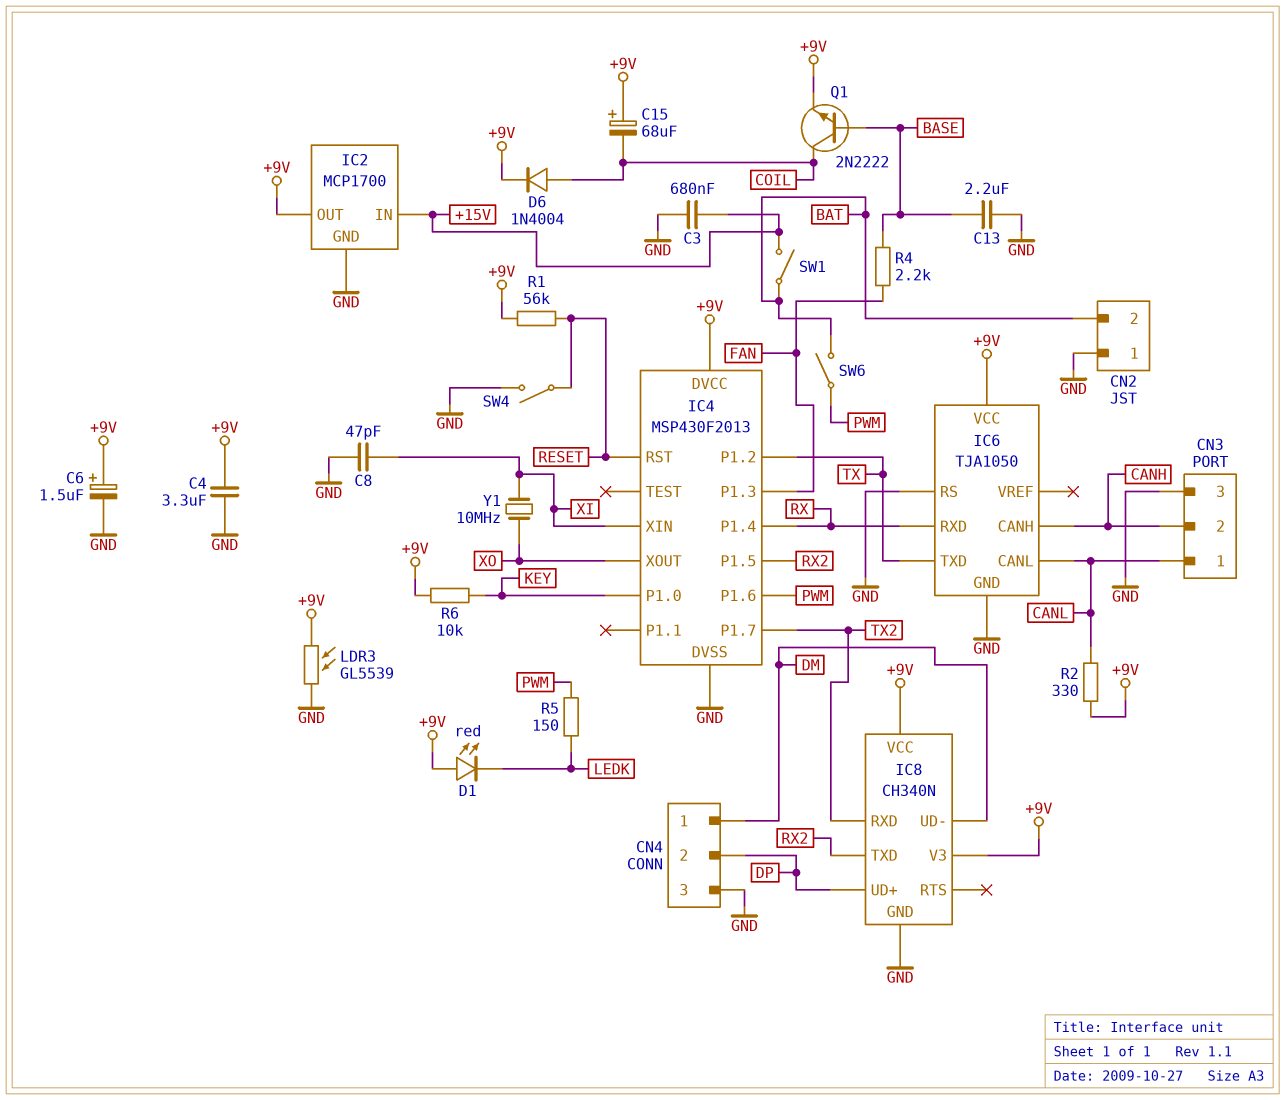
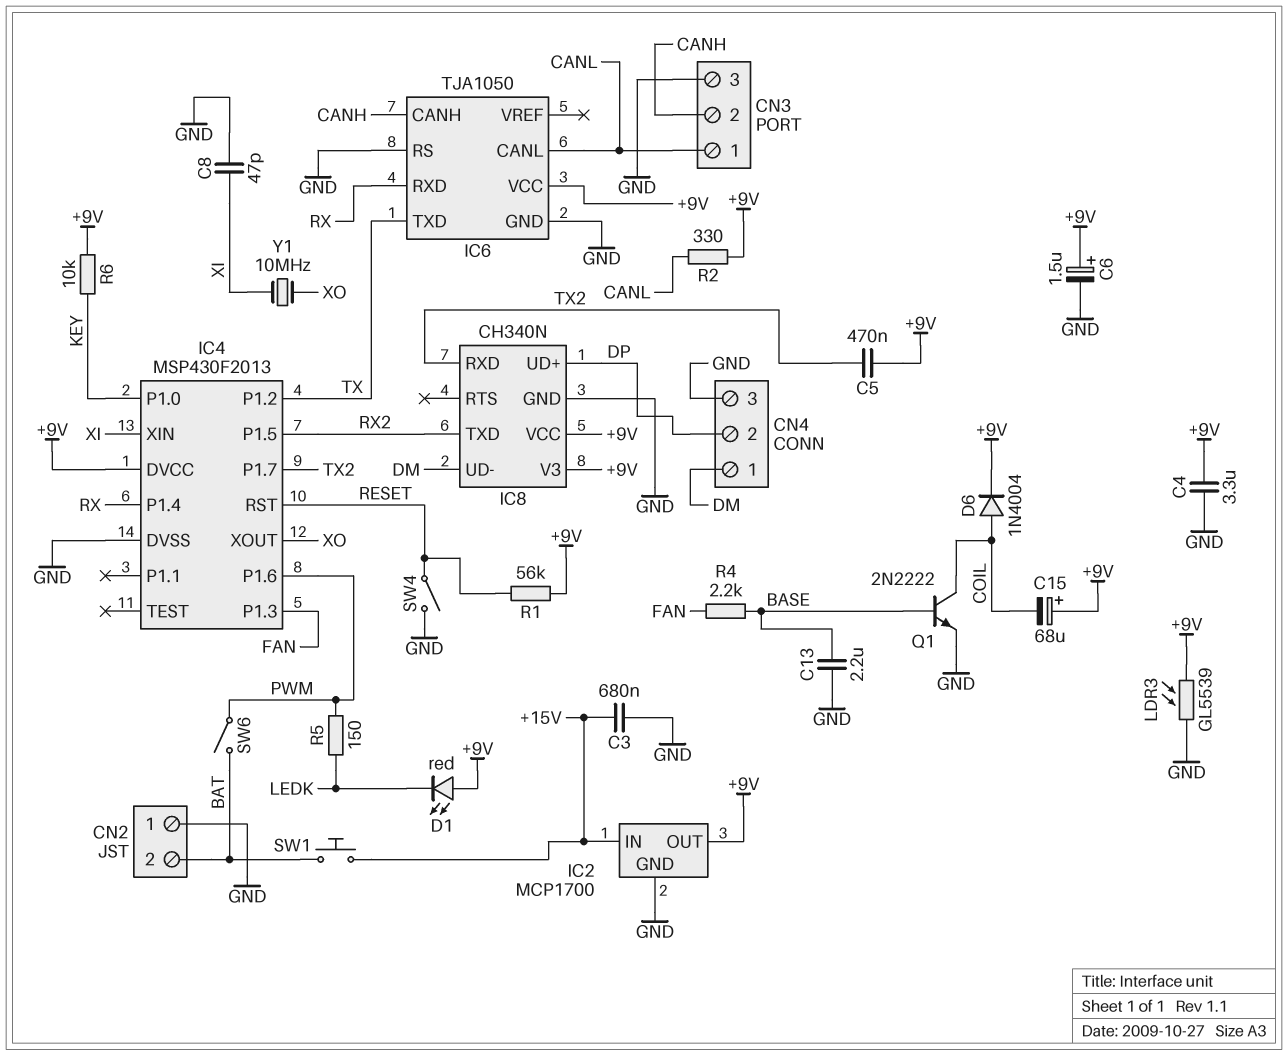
C5: none -> 470nF (+9V, TX2)
Q1: NPN 2N2222 (B BASE, C COIL, E +9V) -> NPN 2N2222 (B BASE, C COIL, E GND)
SW1: switch (+15V, BAT) -> button (+15V, BAT)

